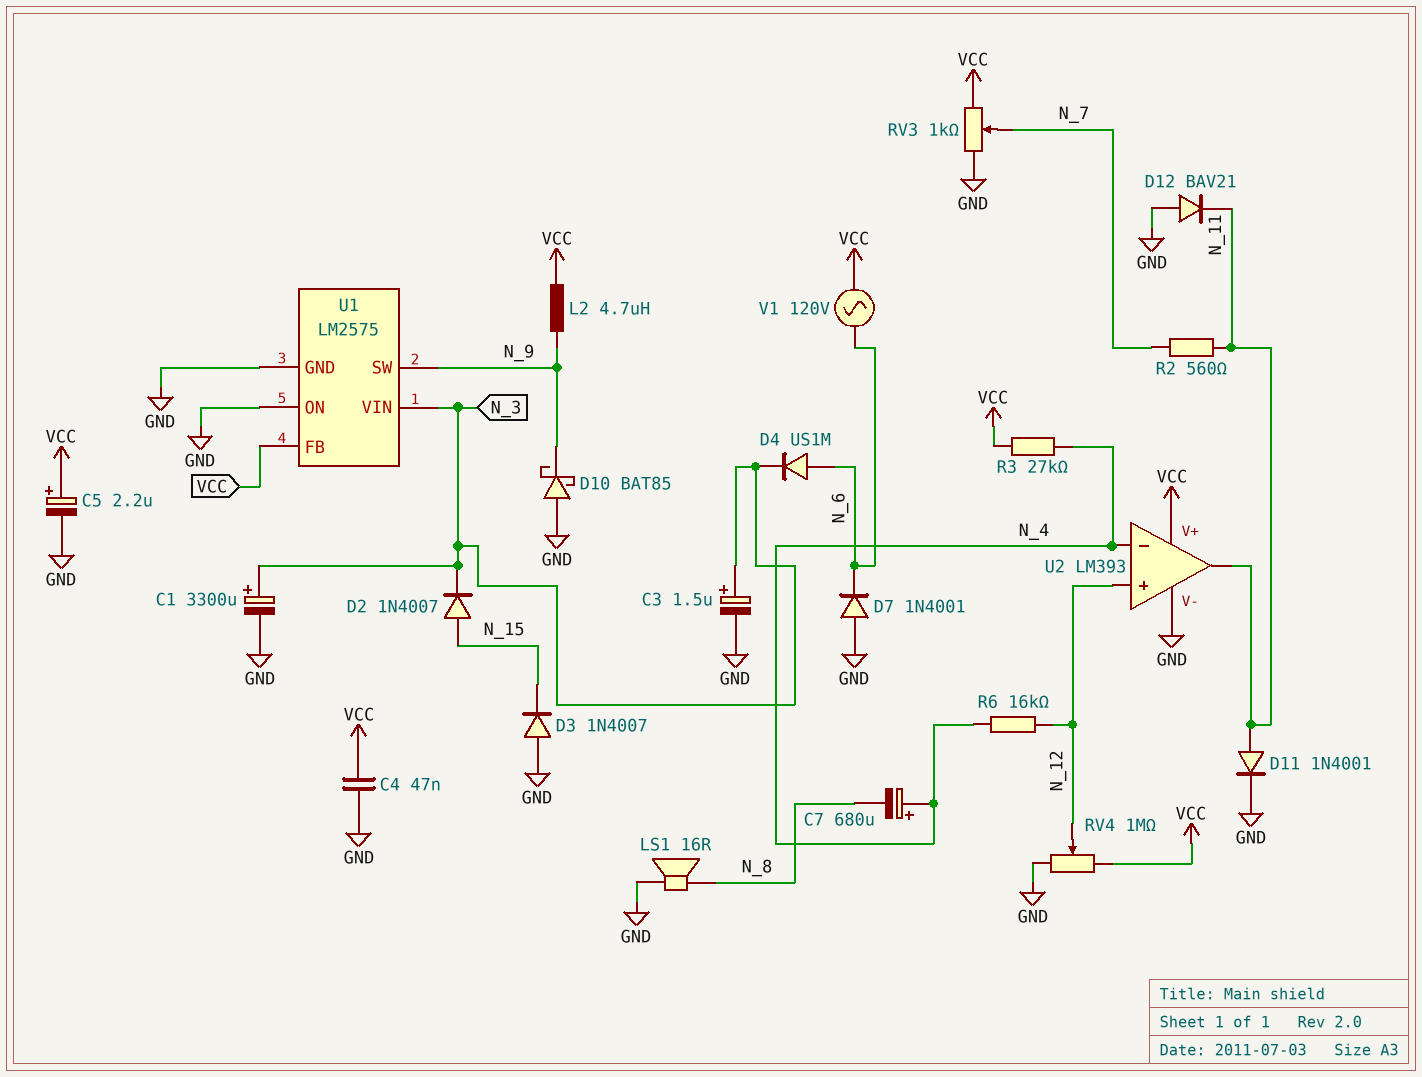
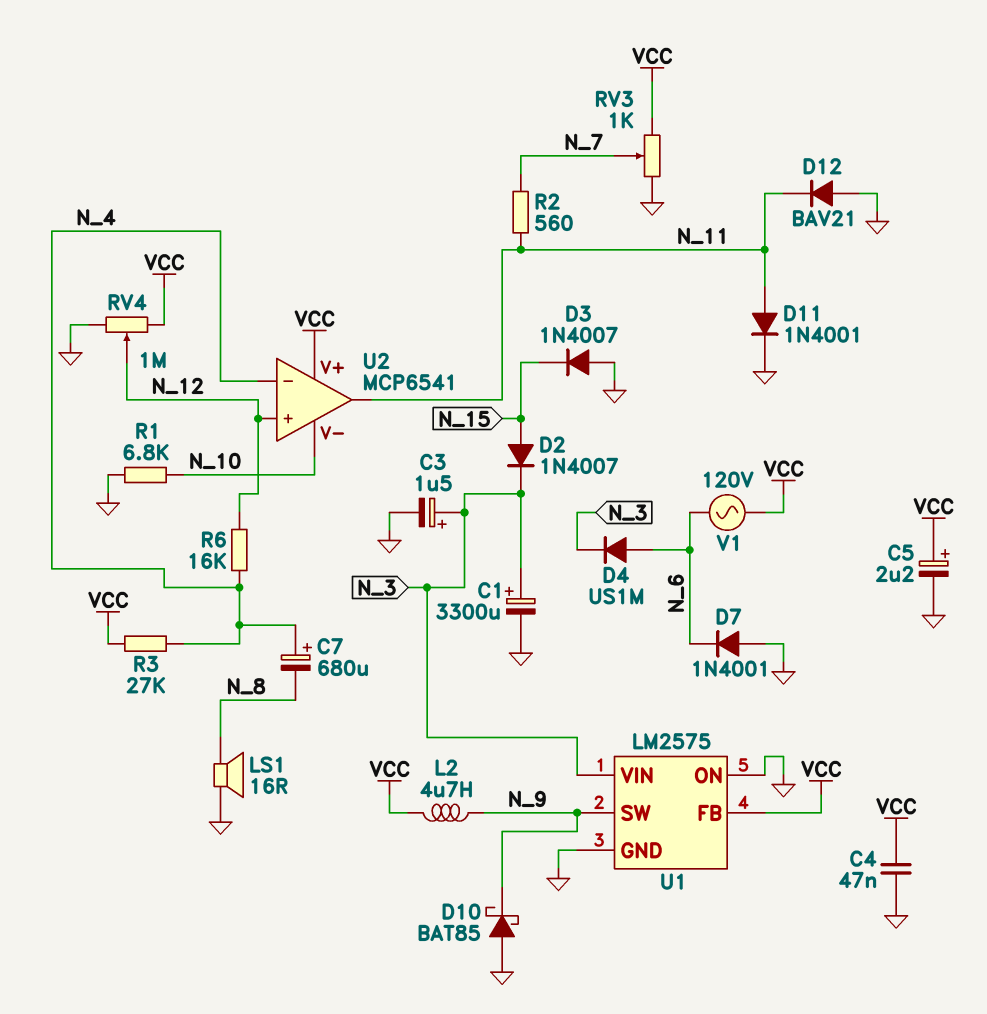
R1: none -> 6.8k (GND, N_10)
U2: LM393 -> MCP6541
U2 pin V-: GND -> N_10

